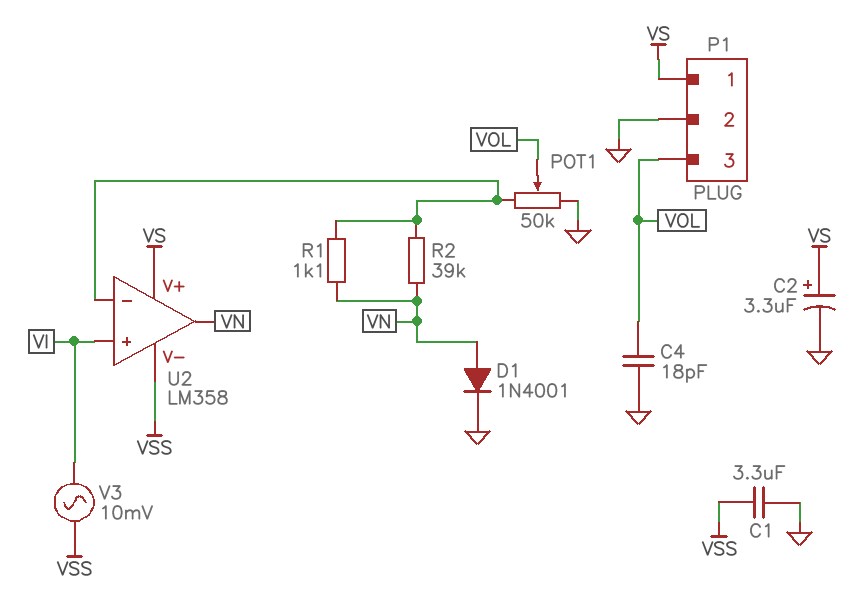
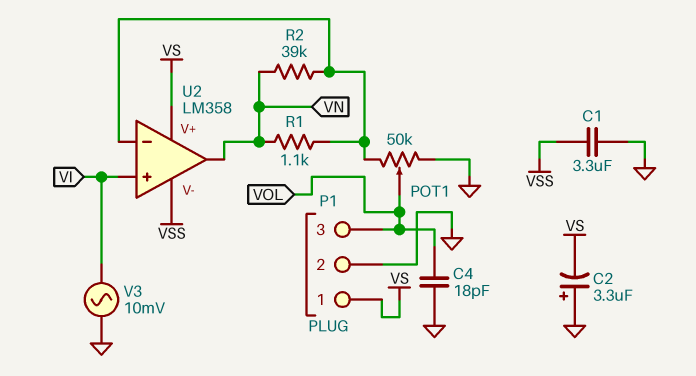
C2: 3.3uF (plus VS, minus GND) -> 3.3uF (plus GND, minus VS)
D1: diode 1N4001 (A VN, K GND) -> none
V3: AC 10mV (VI, VSS) -> AC 10mV (GND, VI)

